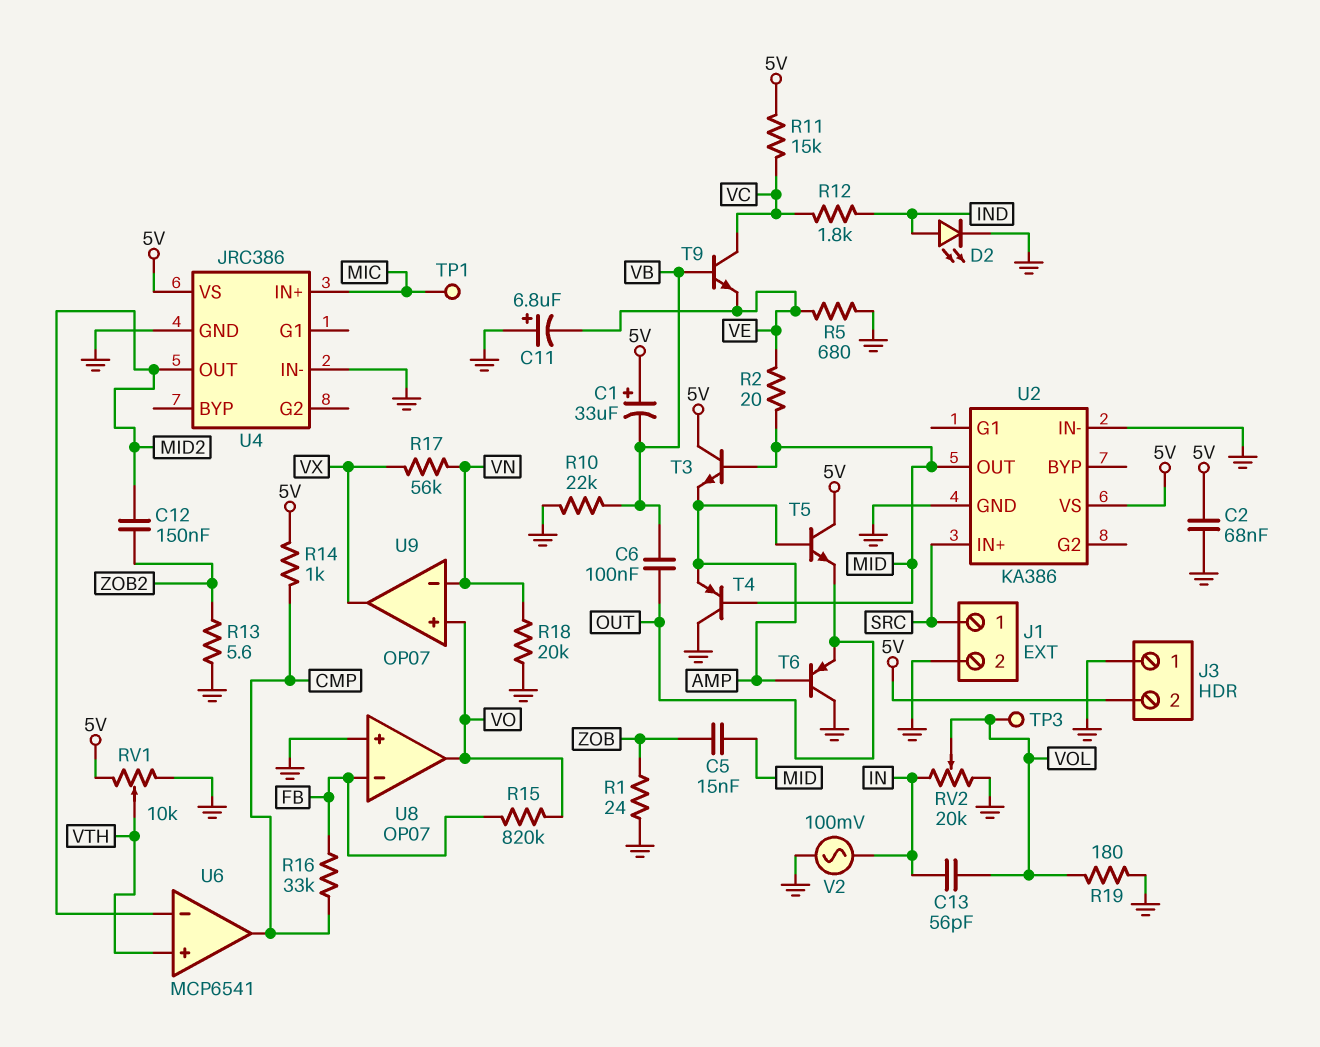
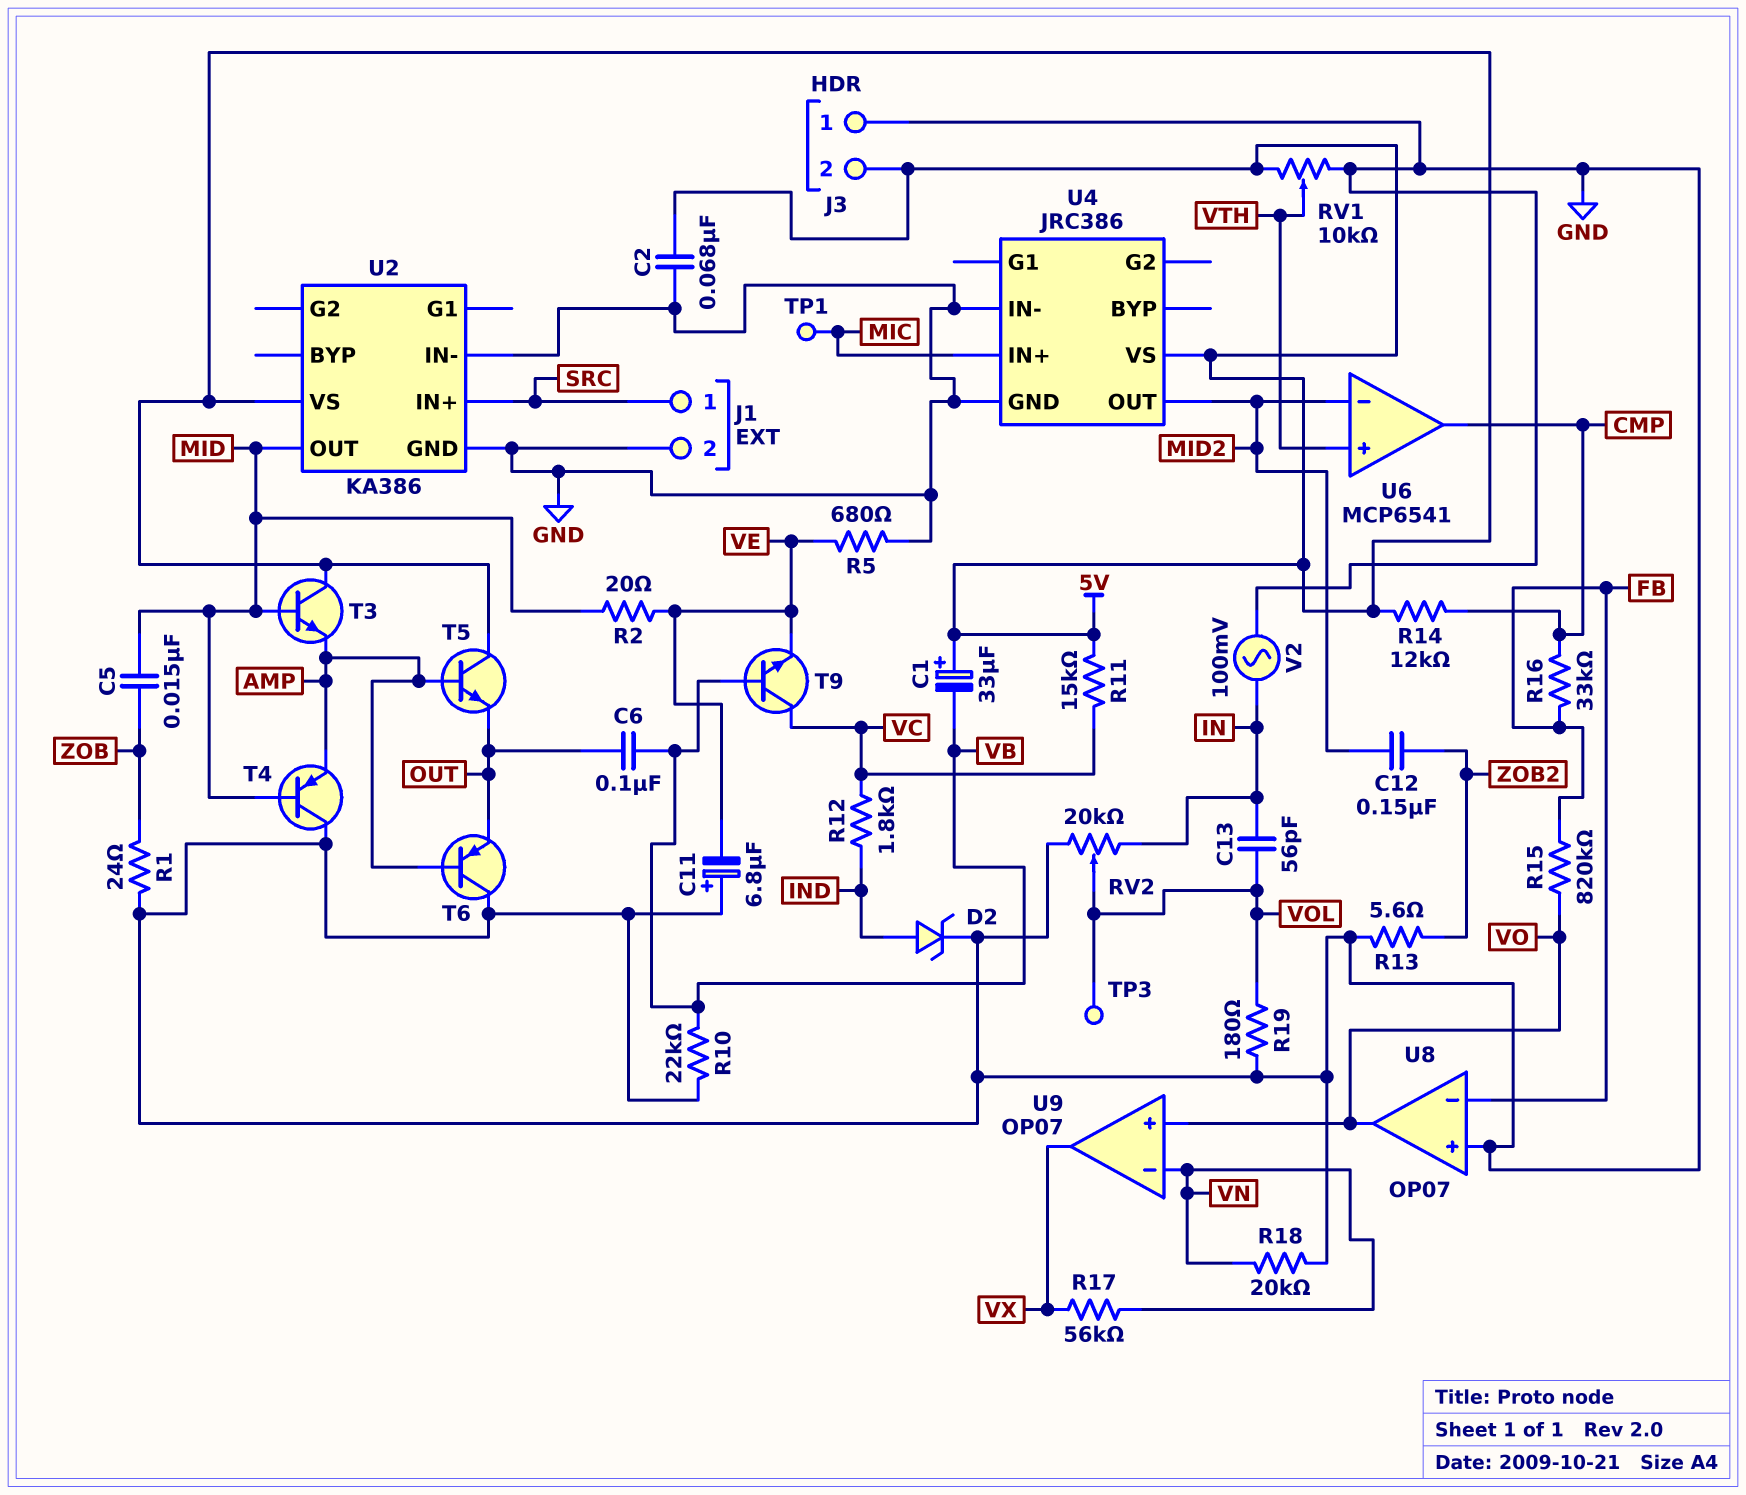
D2: LED (A IND, K GND) -> zener (A IND, K GND)
R14: 1k (5V, CMP) -> 12k (5V, CMP)

